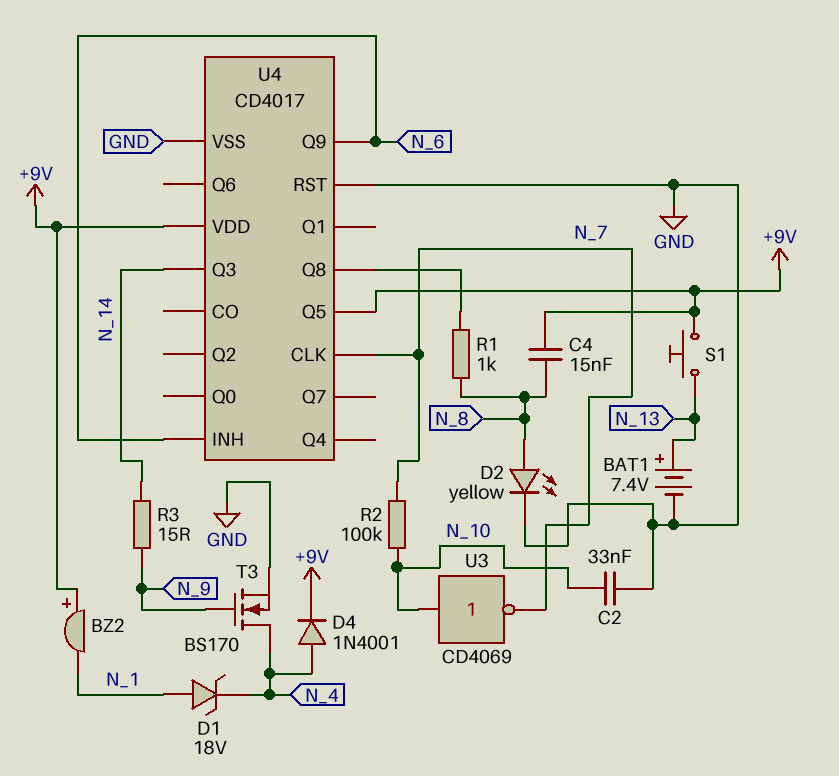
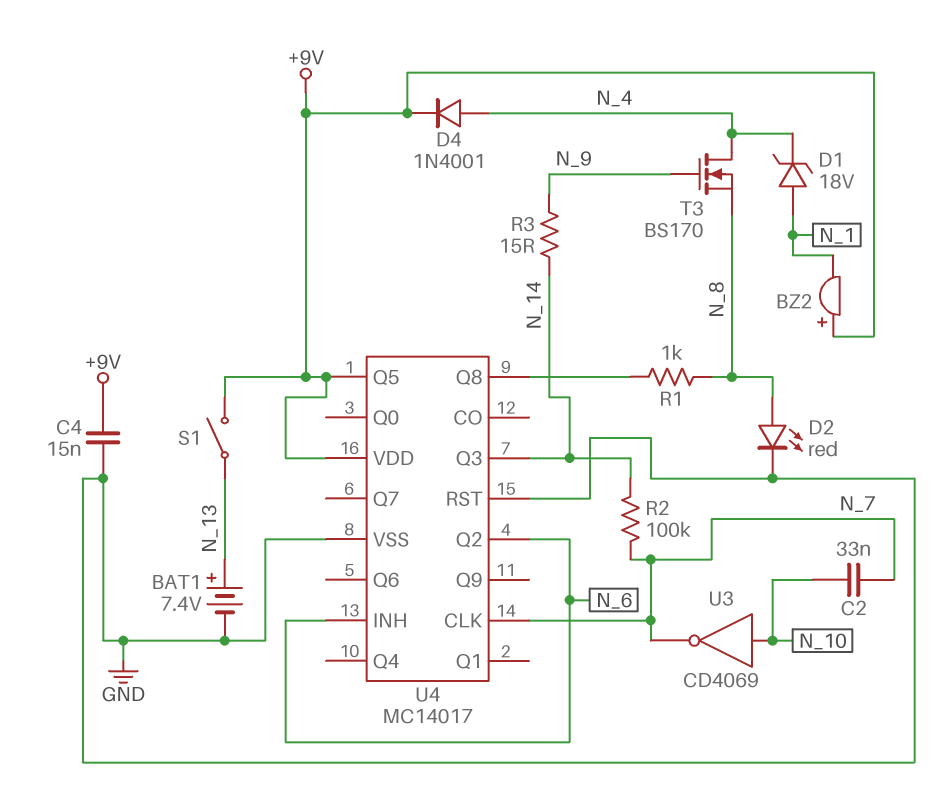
C2: 33nF (GND, N_10) -> 33nF (N_7, N_10)
C4: 15nF (+9V, N_8) -> 15nF (+9V, GND)
D2: LED yellow (A N_8, K GND) -> LED red (A N_8, K GND)
R2: 100k (N_7, N_10) -> 100k (N_7, N_14)
S1: button (+9V, N_13) -> switch (+9V, N_13)
T3: NMOS BS170 (G N_9, D N_4, S GND) -> NMOS BS170 (G N_9, D N_4, S N_8)
U4: CD4017 -> MC14017
U4 pin Q2: none -> N_6
U4 pin Q9: N_6 -> none

